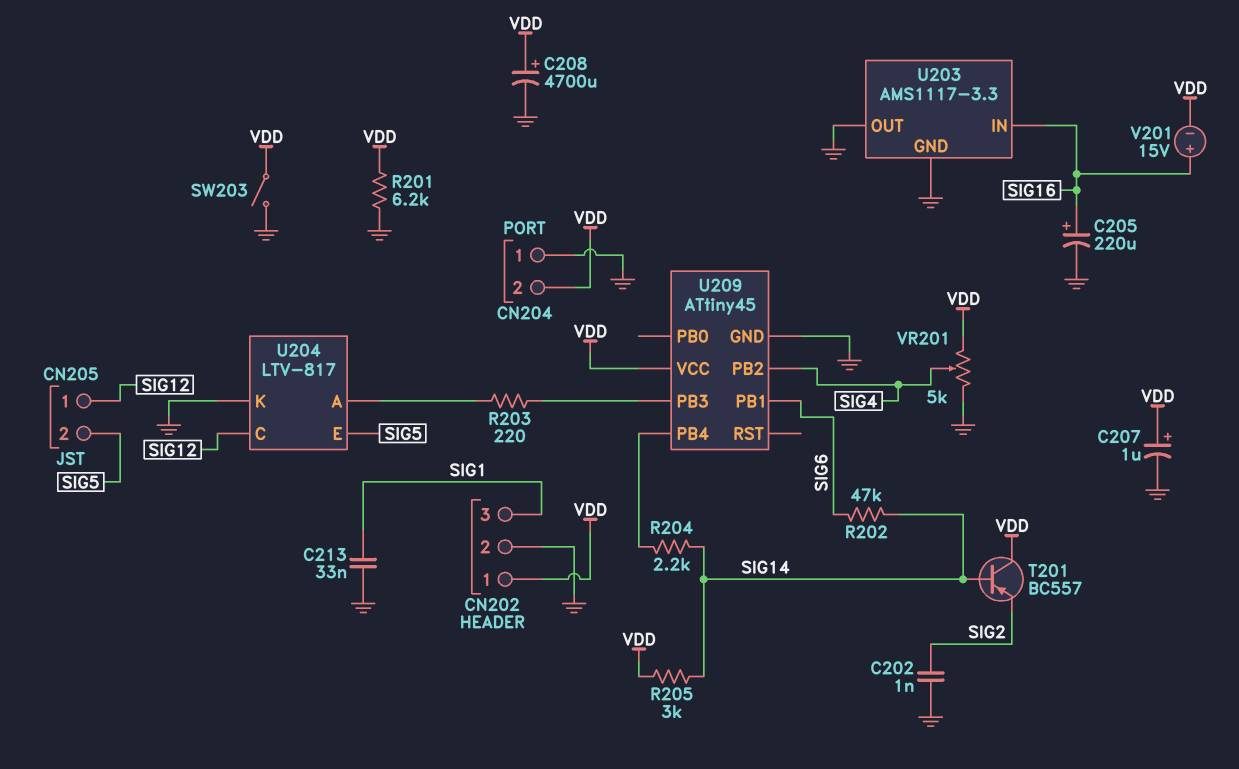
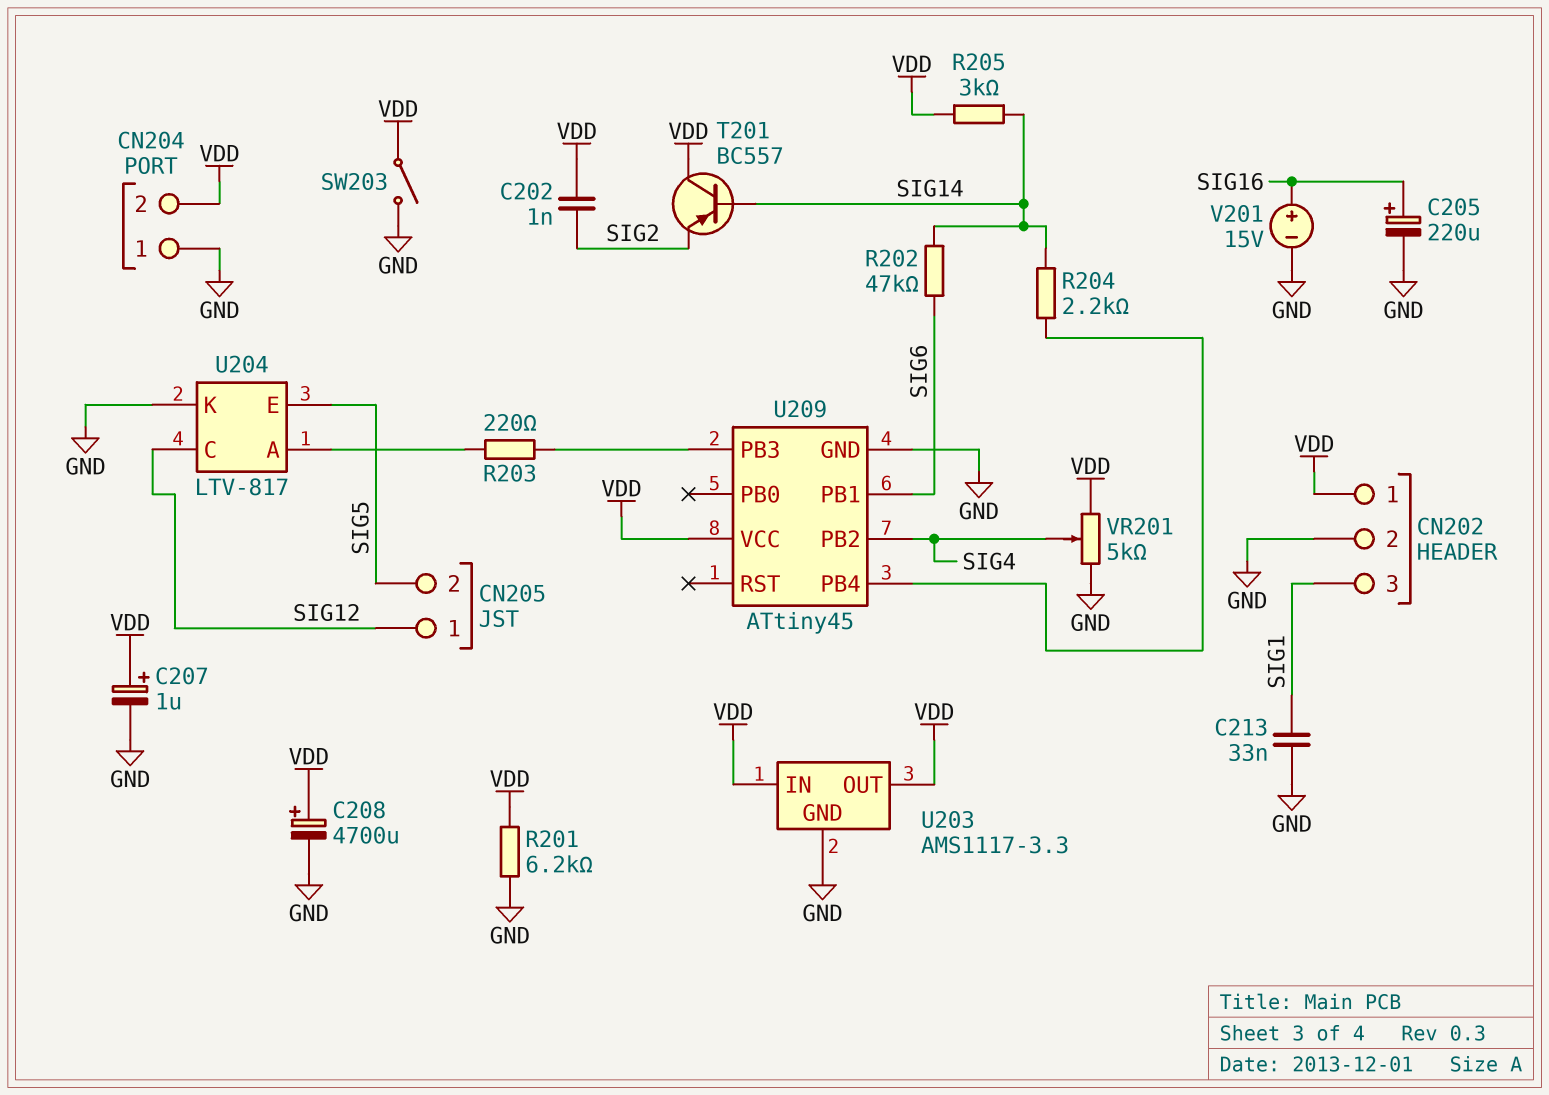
C202: 1nF (GND, SIG2) -> 1nF (SIG2, VDD)
U203 pin IN: SIG16 -> VDD
U203 pin OUT: GND -> VDD
V201: 15V (plus SIG16, minus VDD) -> 15V (plus SIG16, minus GND)

